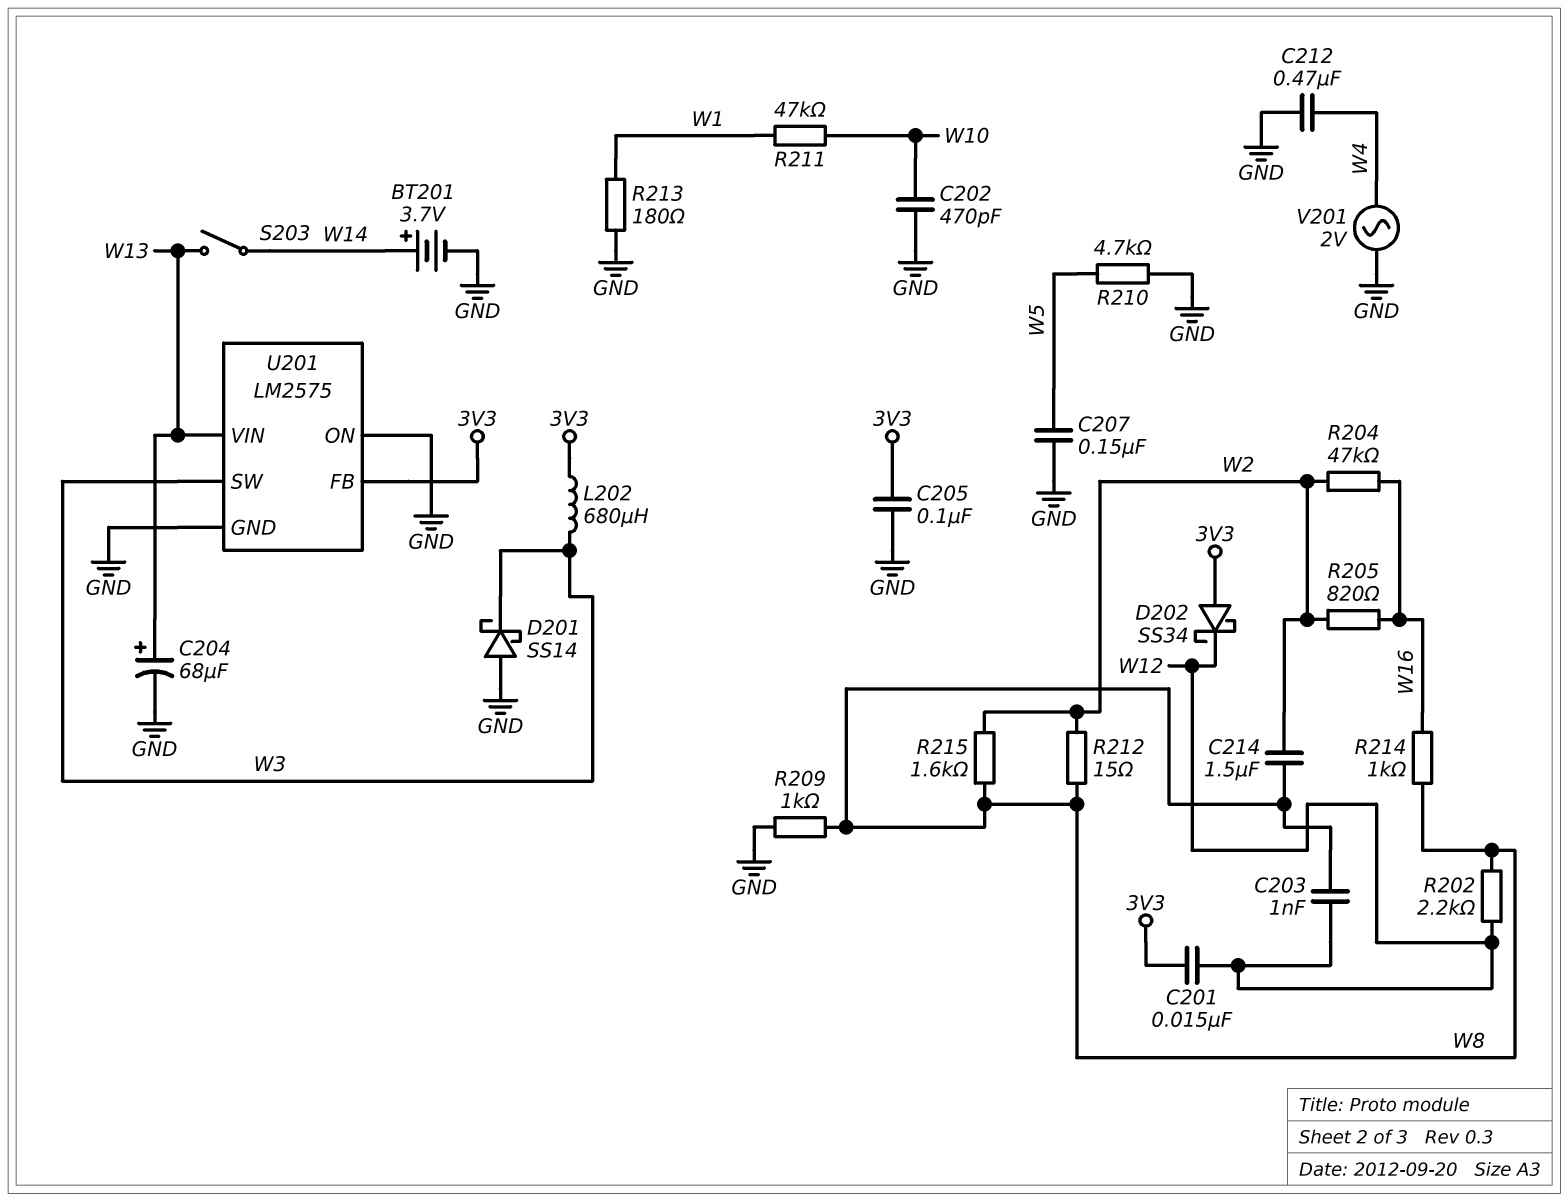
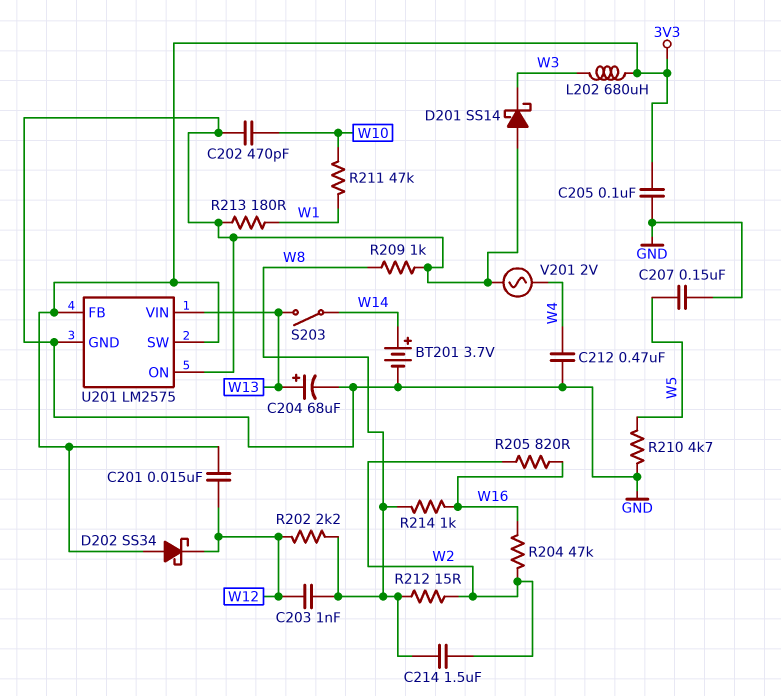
R215: 1.6k (W2, W8) -> none
U201 pin SW: W3 -> 3V3

